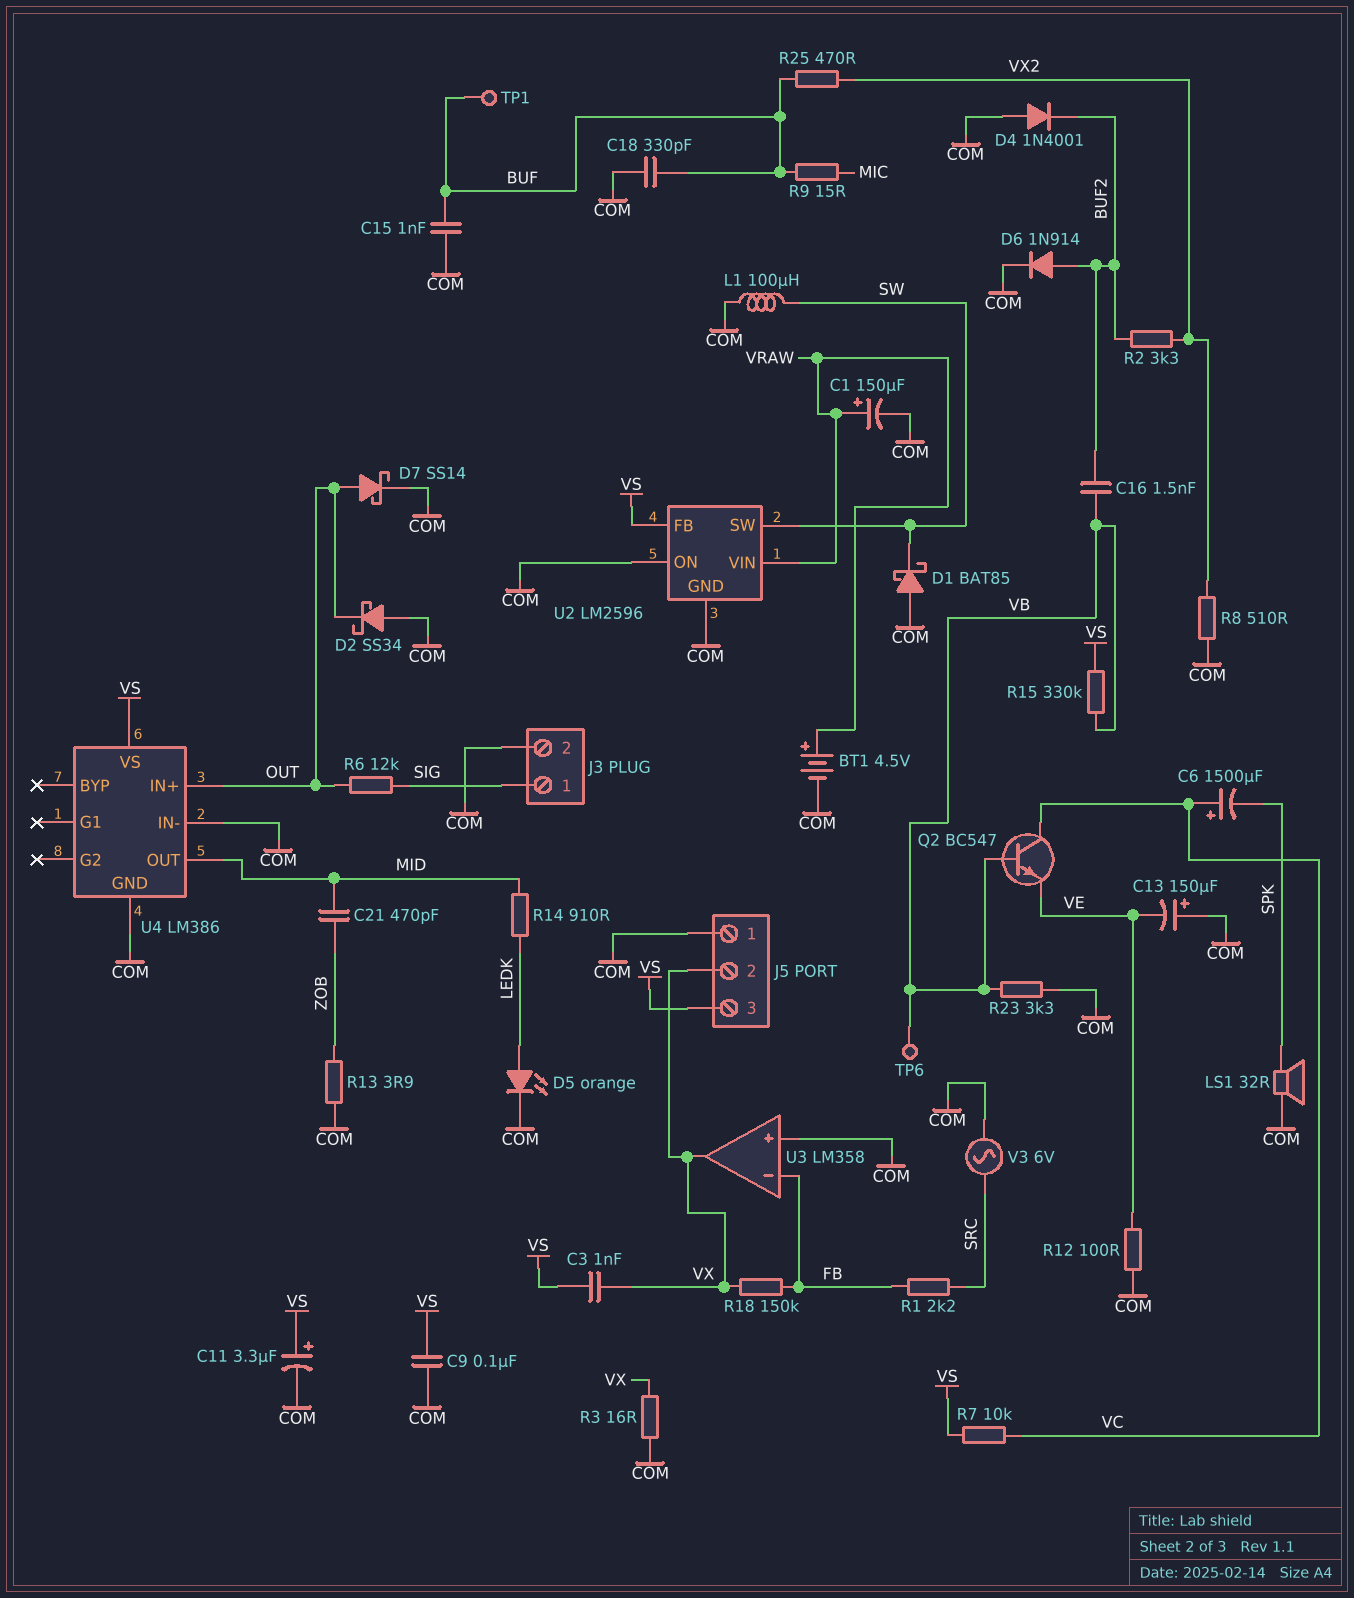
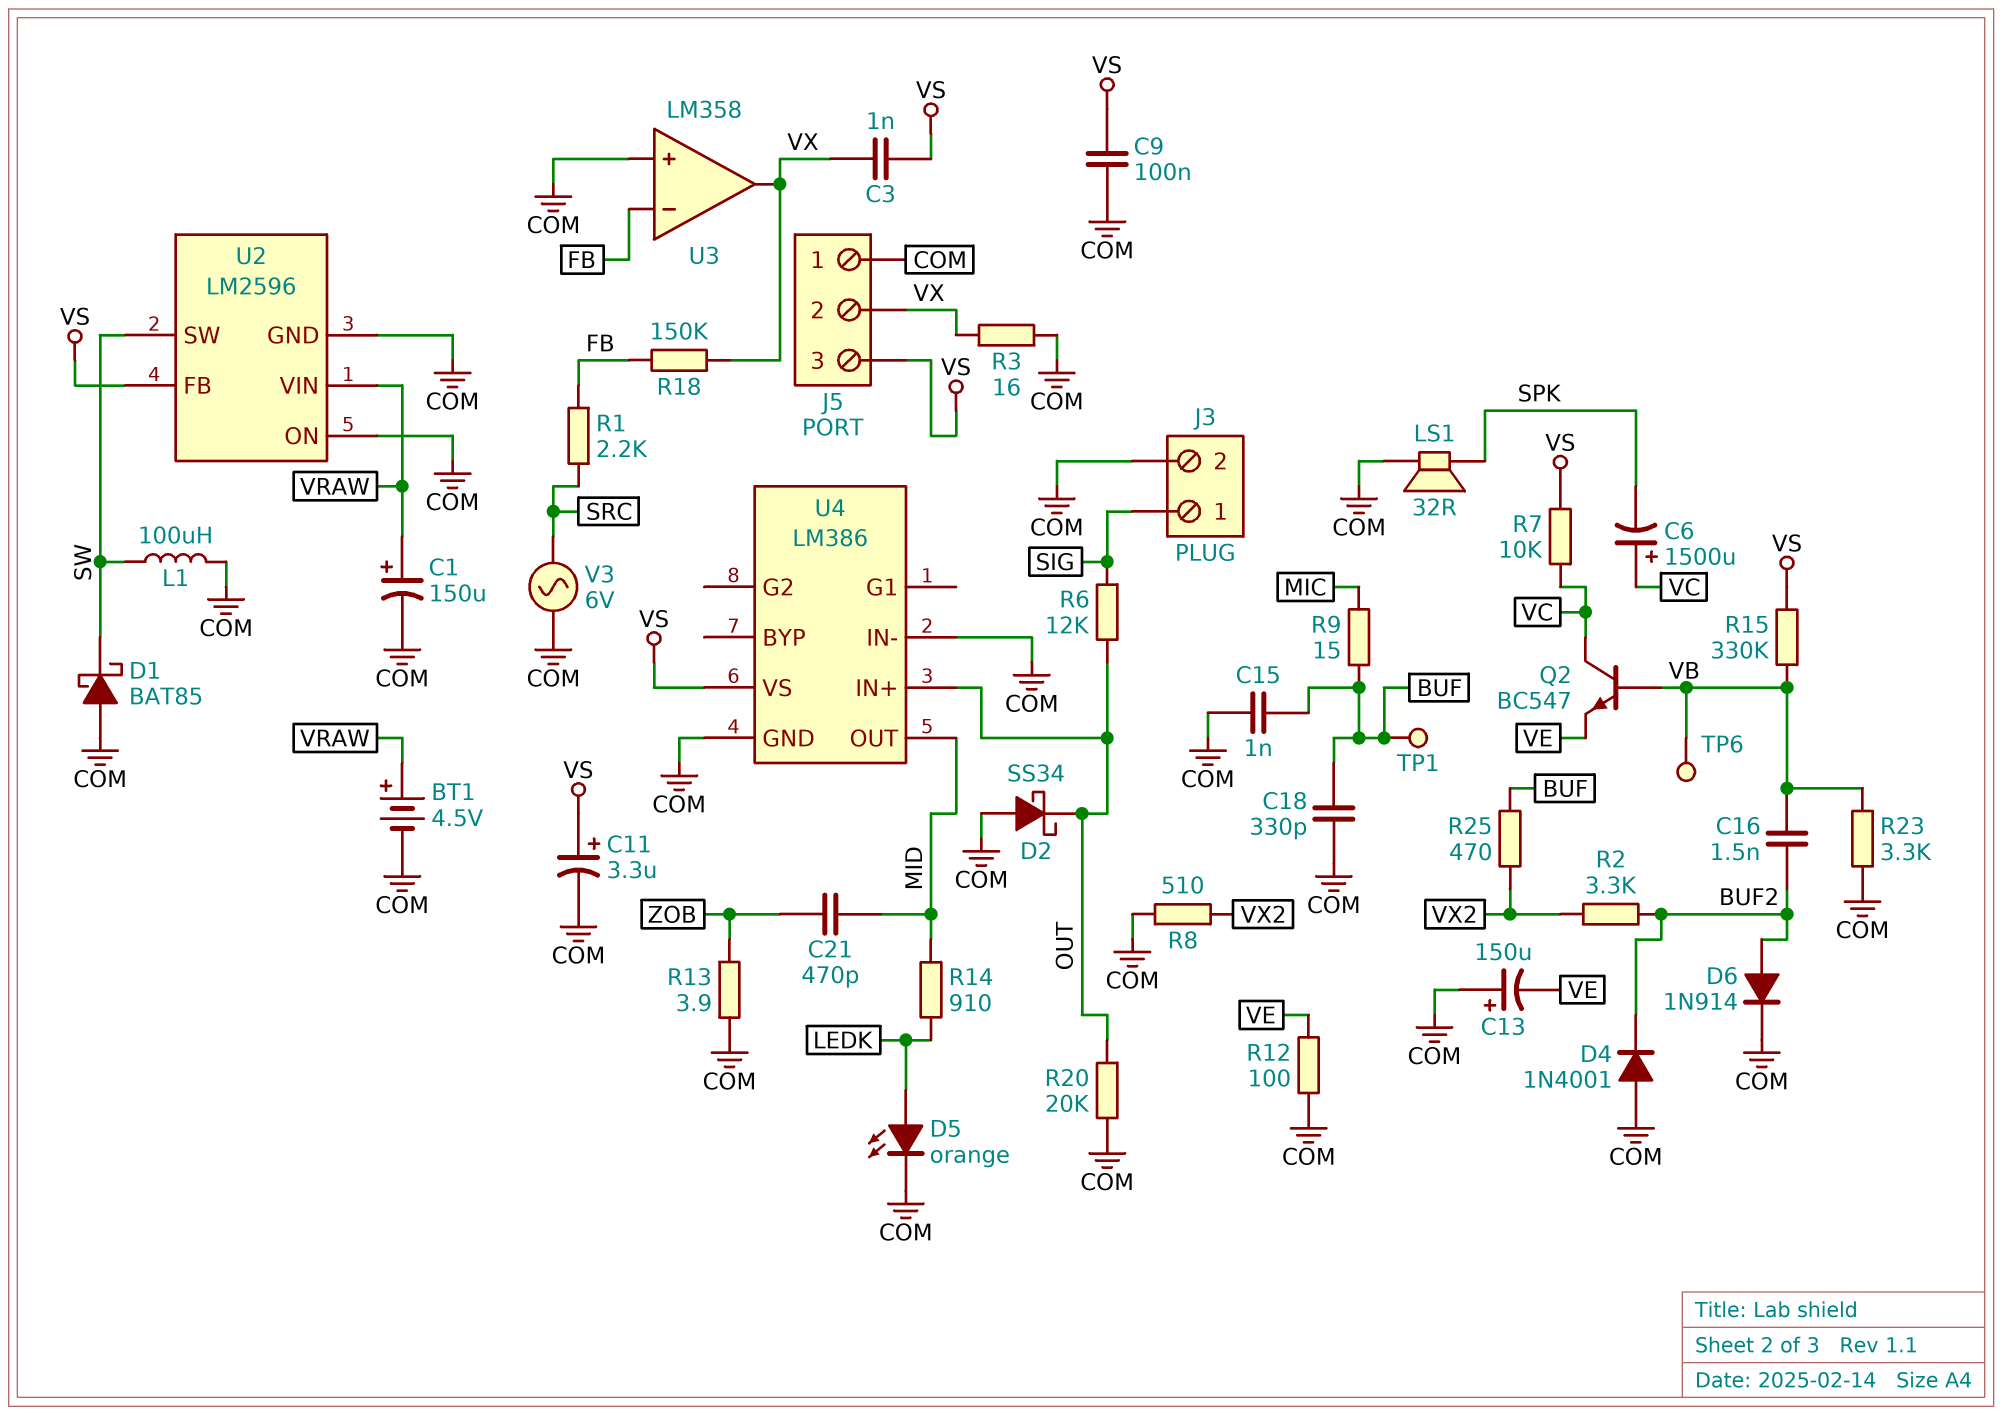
D7: schottky SS14 (A OUT, K COM) -> none
R20: none -> 20k (COM, OUT)

